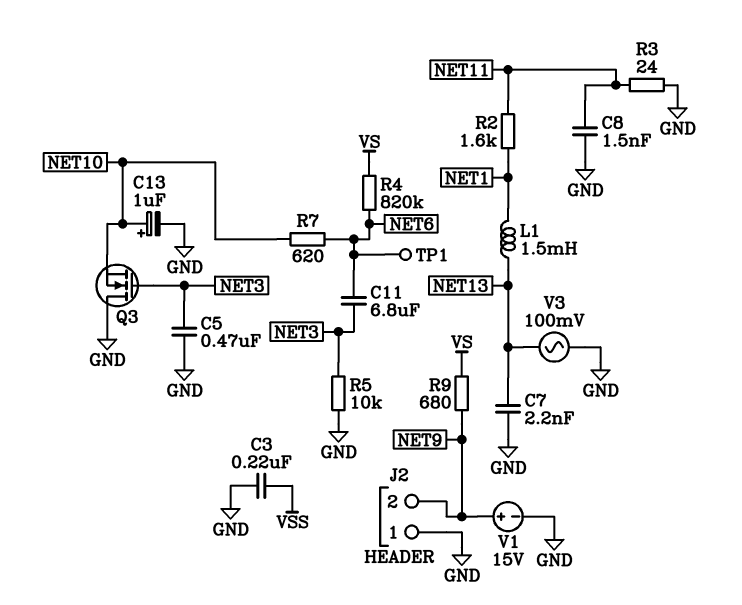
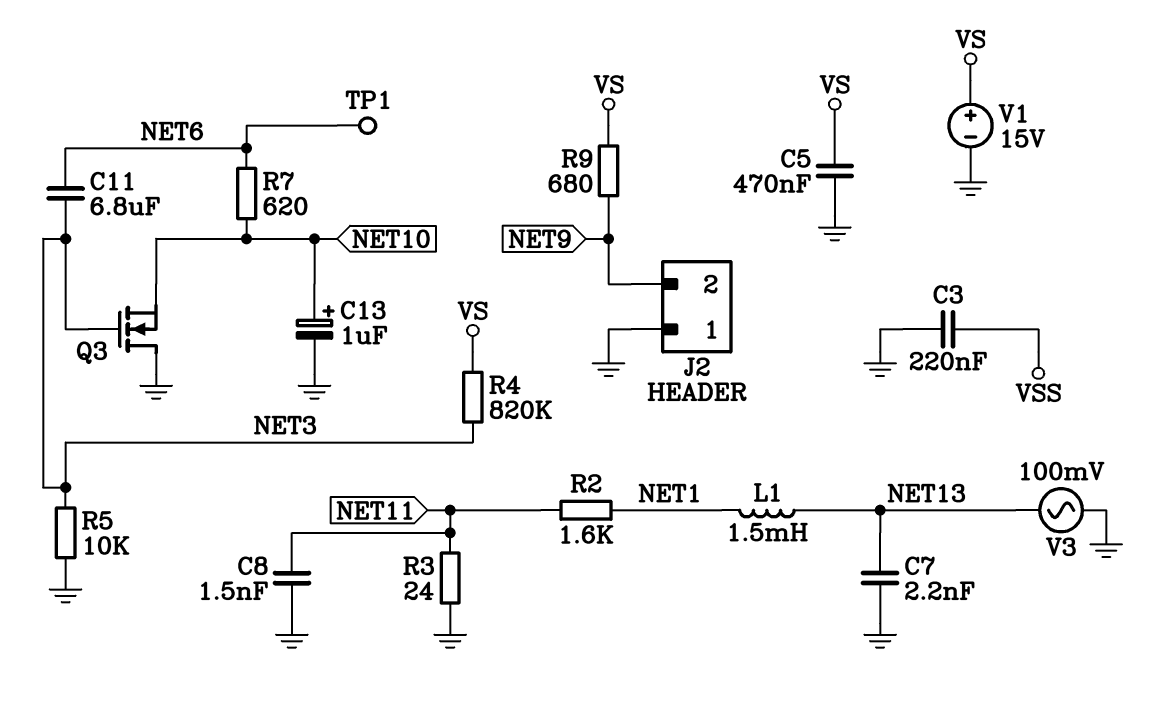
C5: 470nF (GND, NET3) -> 470nF (GND, VS)
R4: 820k (NET6, VS) -> 820k (NET3, VS)
V1: 15V (plus NET9, minus GND) -> 15V (plus VS, minus GND)

